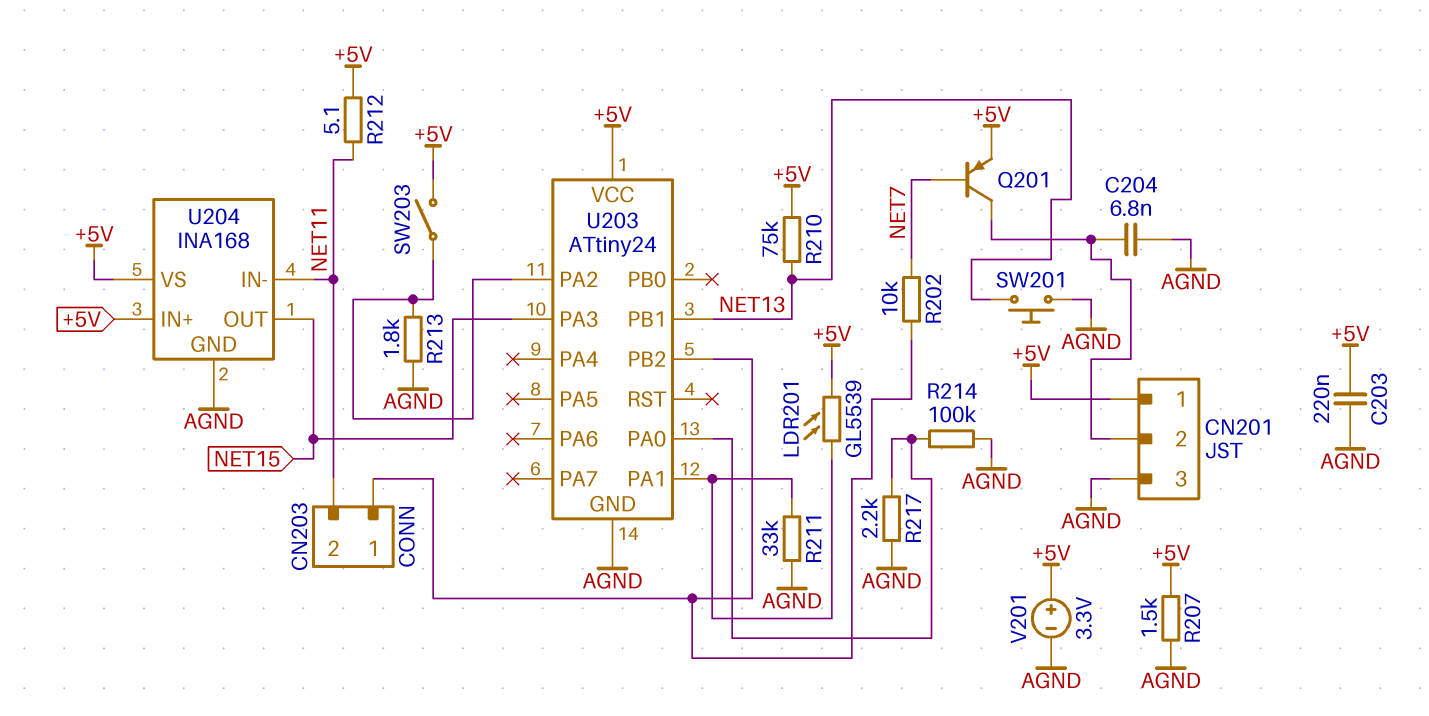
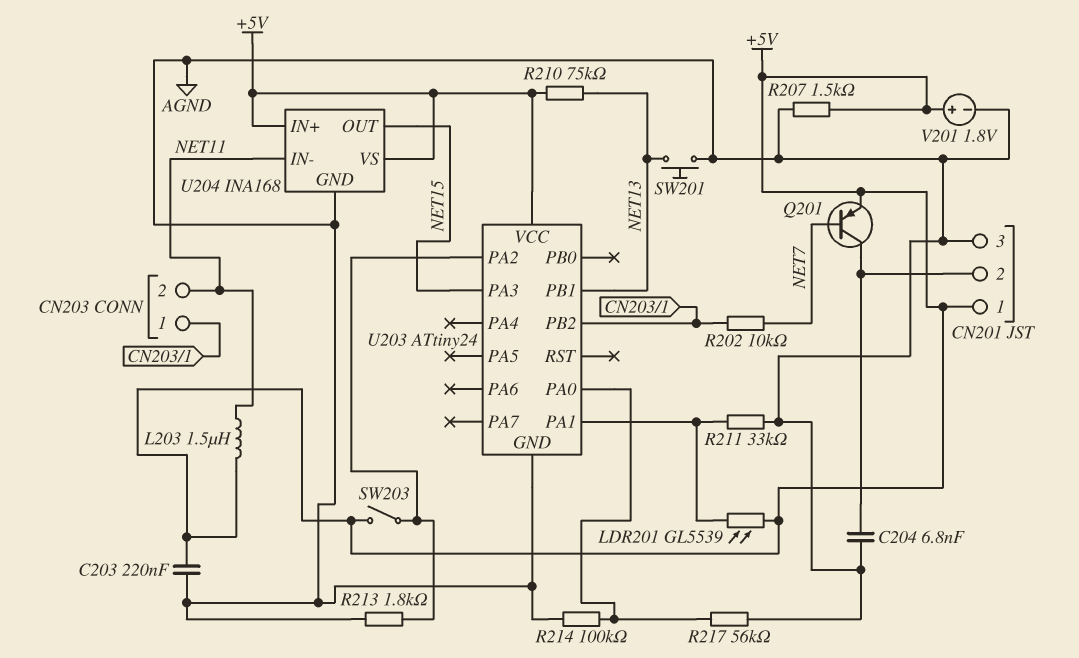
L203: none -> 1.5uH (+5V, NET11)
R212: 5.1 (+5V, NET11) -> none
R217: 2.2k (AGND, U203/PA0) -> 56k (AGND, U203/PA0)
V201: 3.3V (plus +5V, minus AGND) -> 1.8V (plus +5V, minus AGND)

